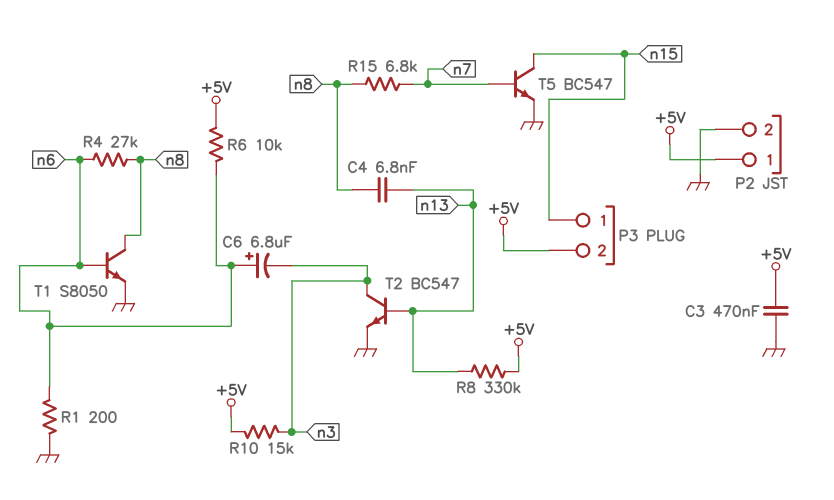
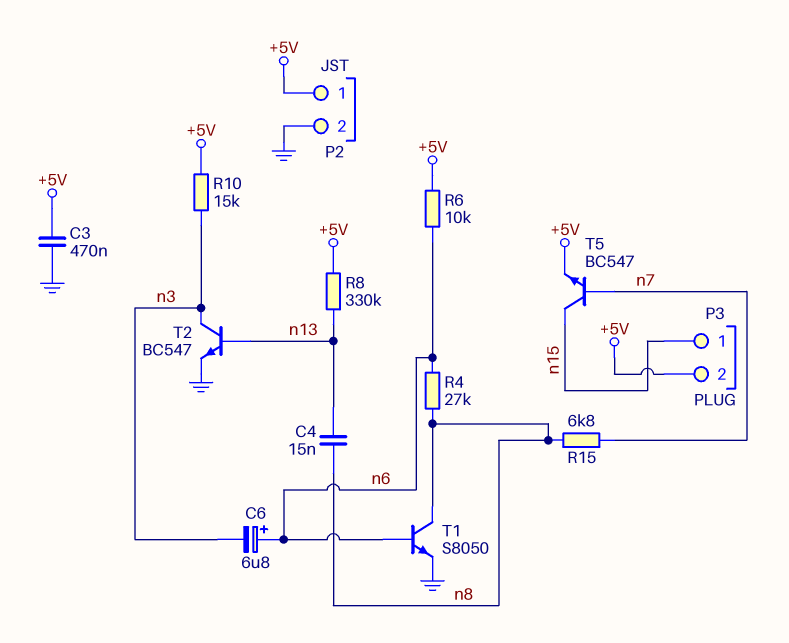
C4: 6.8nF (n8, n13) -> 15nF (n8, n13)
R1: 200 (GND, n6) -> none
T5: NPN BC547 (B n7, C n15, E GND) -> NPN BC547 (B n7, C n15, E +5V)

